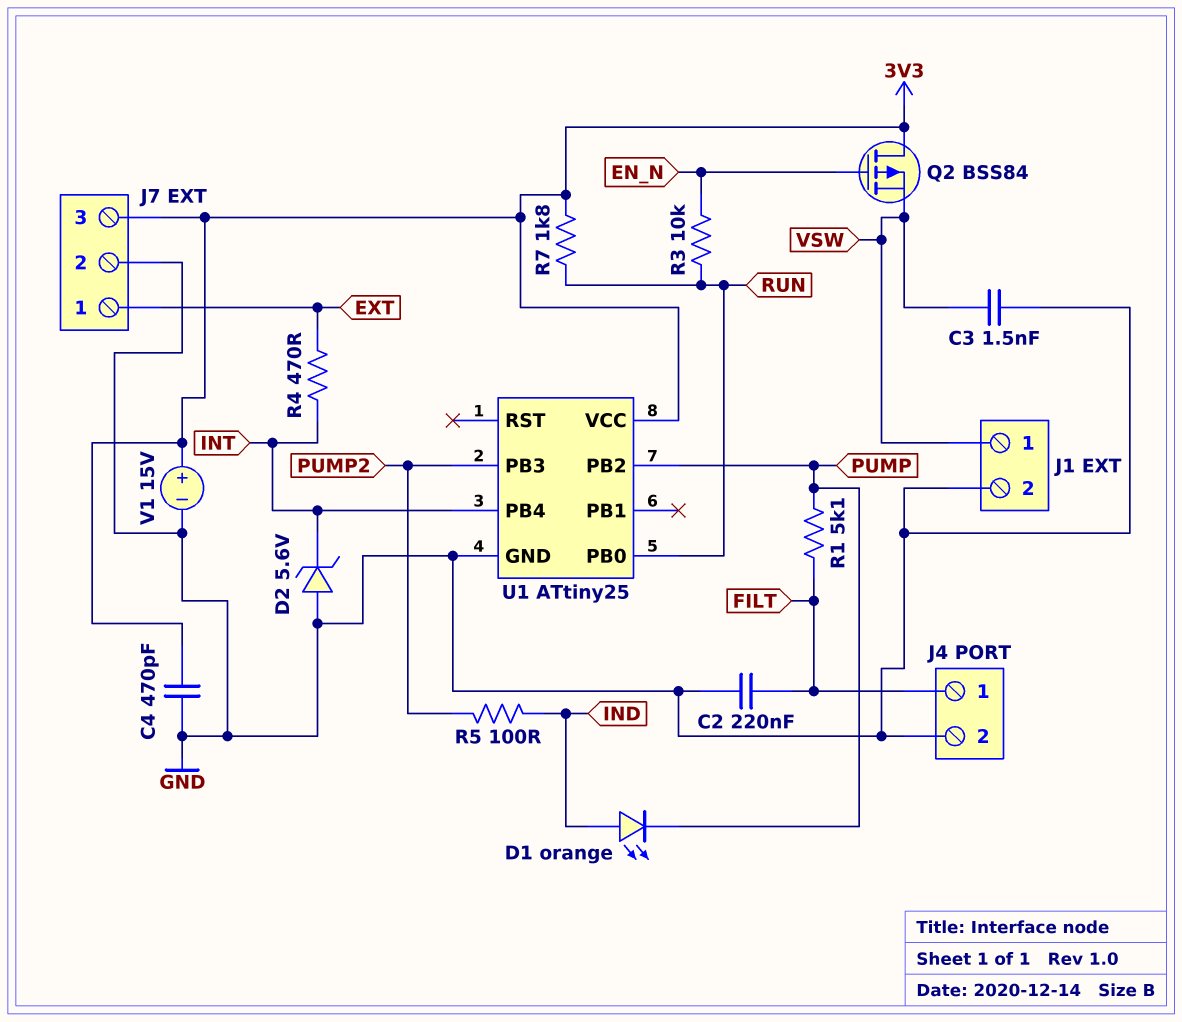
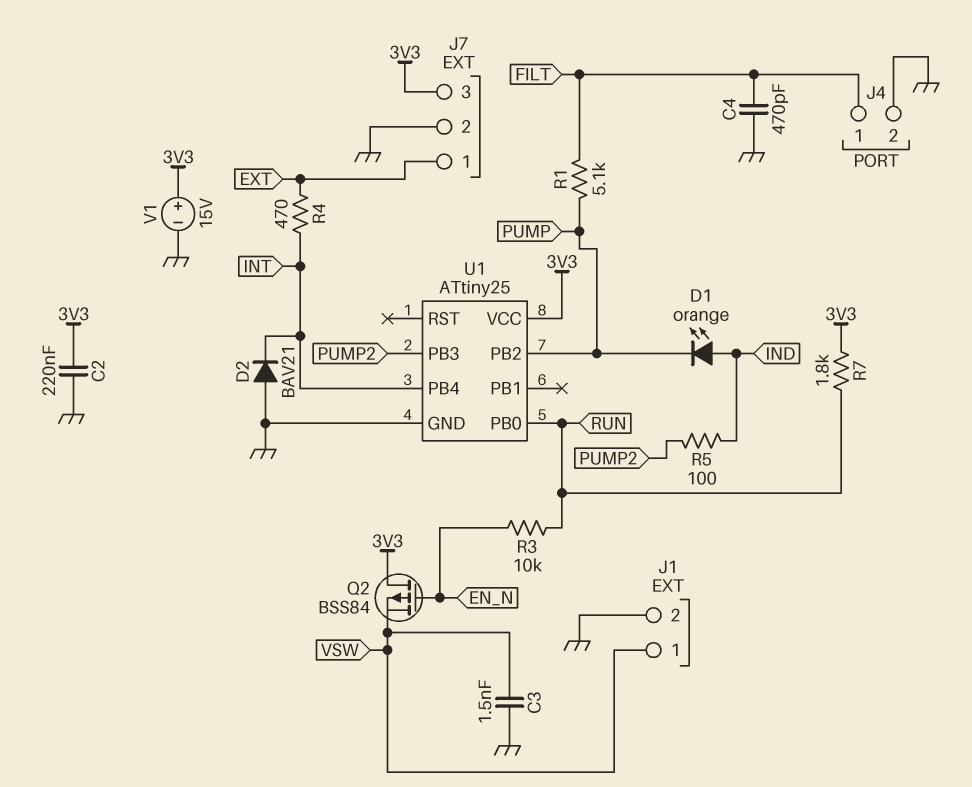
C2: 220nF (FILT, GND) -> 220nF (3V3, GND)
C4: 470pF (3V3, GND) -> 470pF (FILT, GND)
D2: zener 5.6V (A GND, K INT) -> diode BAV21 (A GND, K INT)

